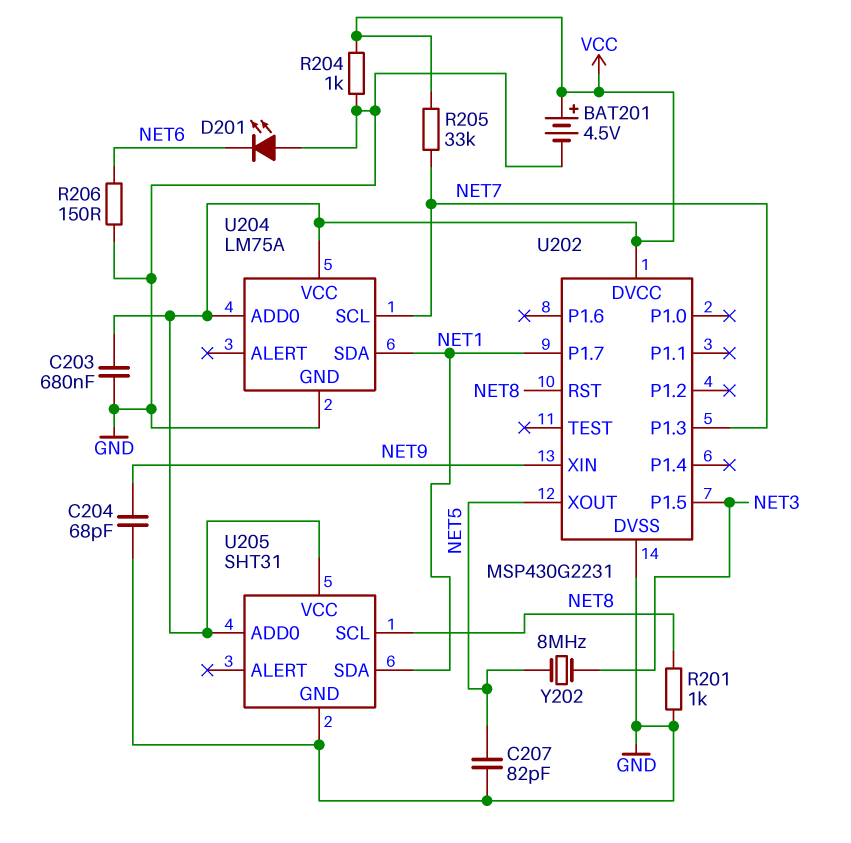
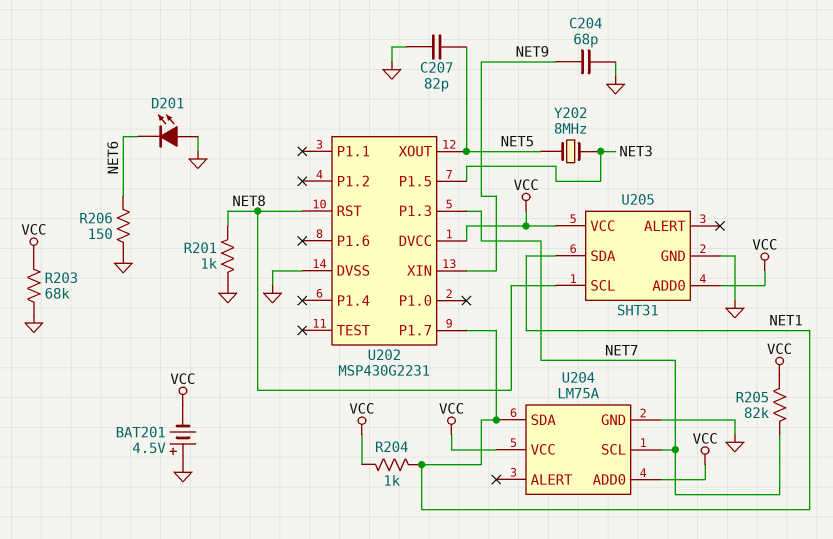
BAT201: 4.5V (plus VCC, minus GND) -> 4.5V (plus GND, minus VCC)
C203: 680nF (GND, VCC) -> none
R203: none -> 68k (GND, VCC)
R204: 1k (GND, VCC) -> 1k (NET1, VCC)
R205: 33k (NET7, VCC) -> 82k (NET7, VCC)

